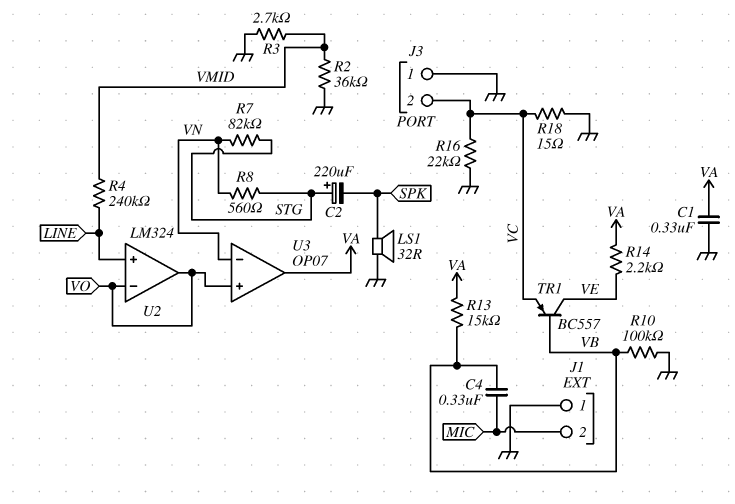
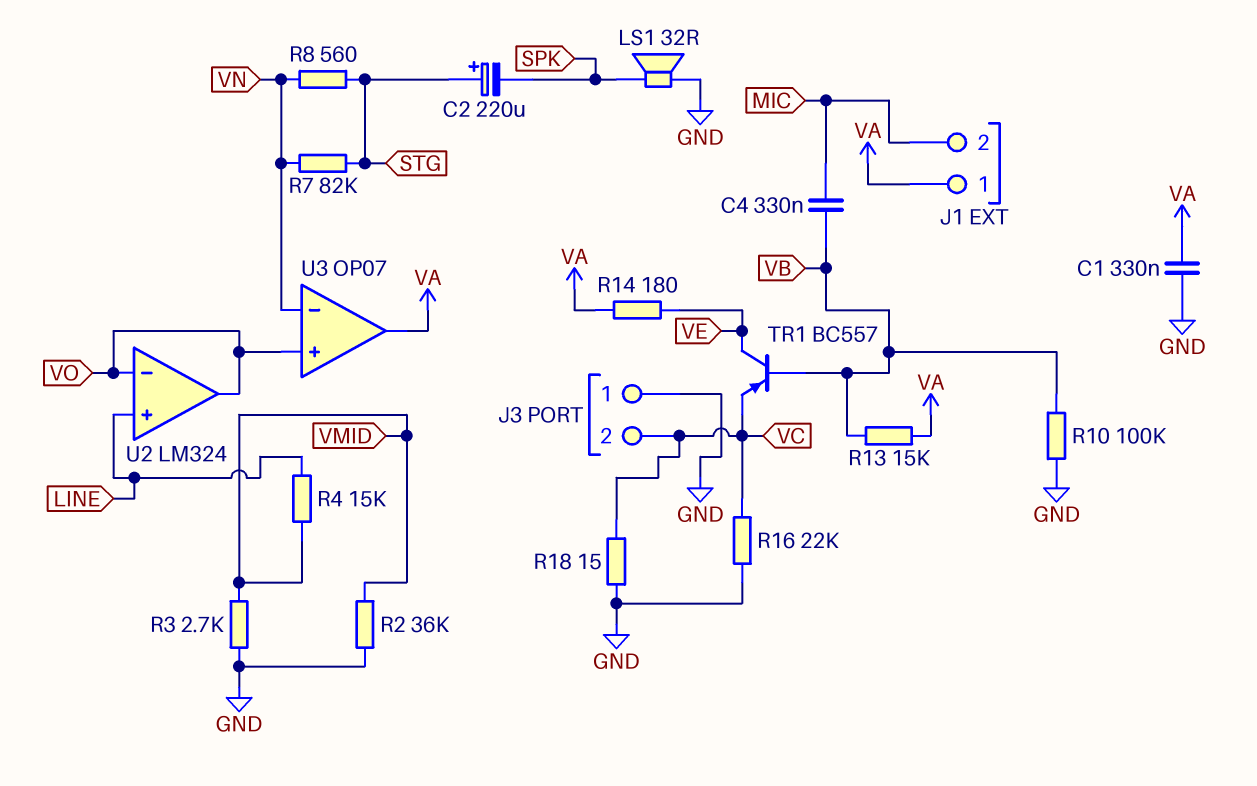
J1 pin 1: GND -> VA
R4: 240k (LINE, VMID) -> 15k (LINE, VMID)
R14: 2.2k (VA, VE) -> 180 (VA, VE)

